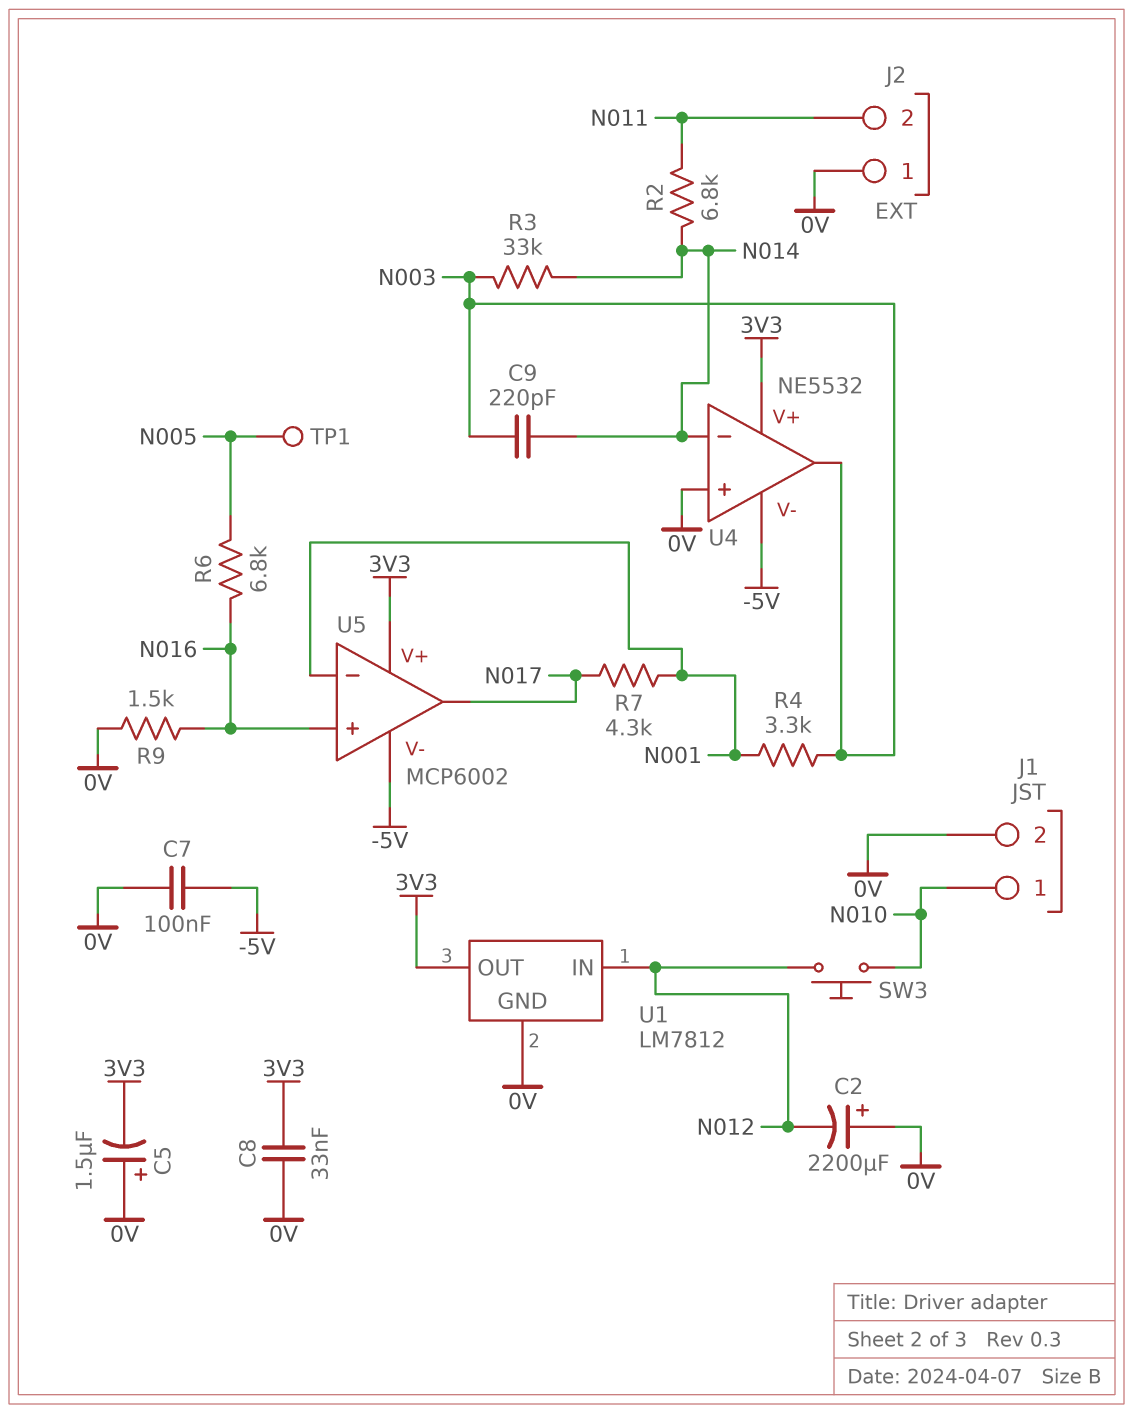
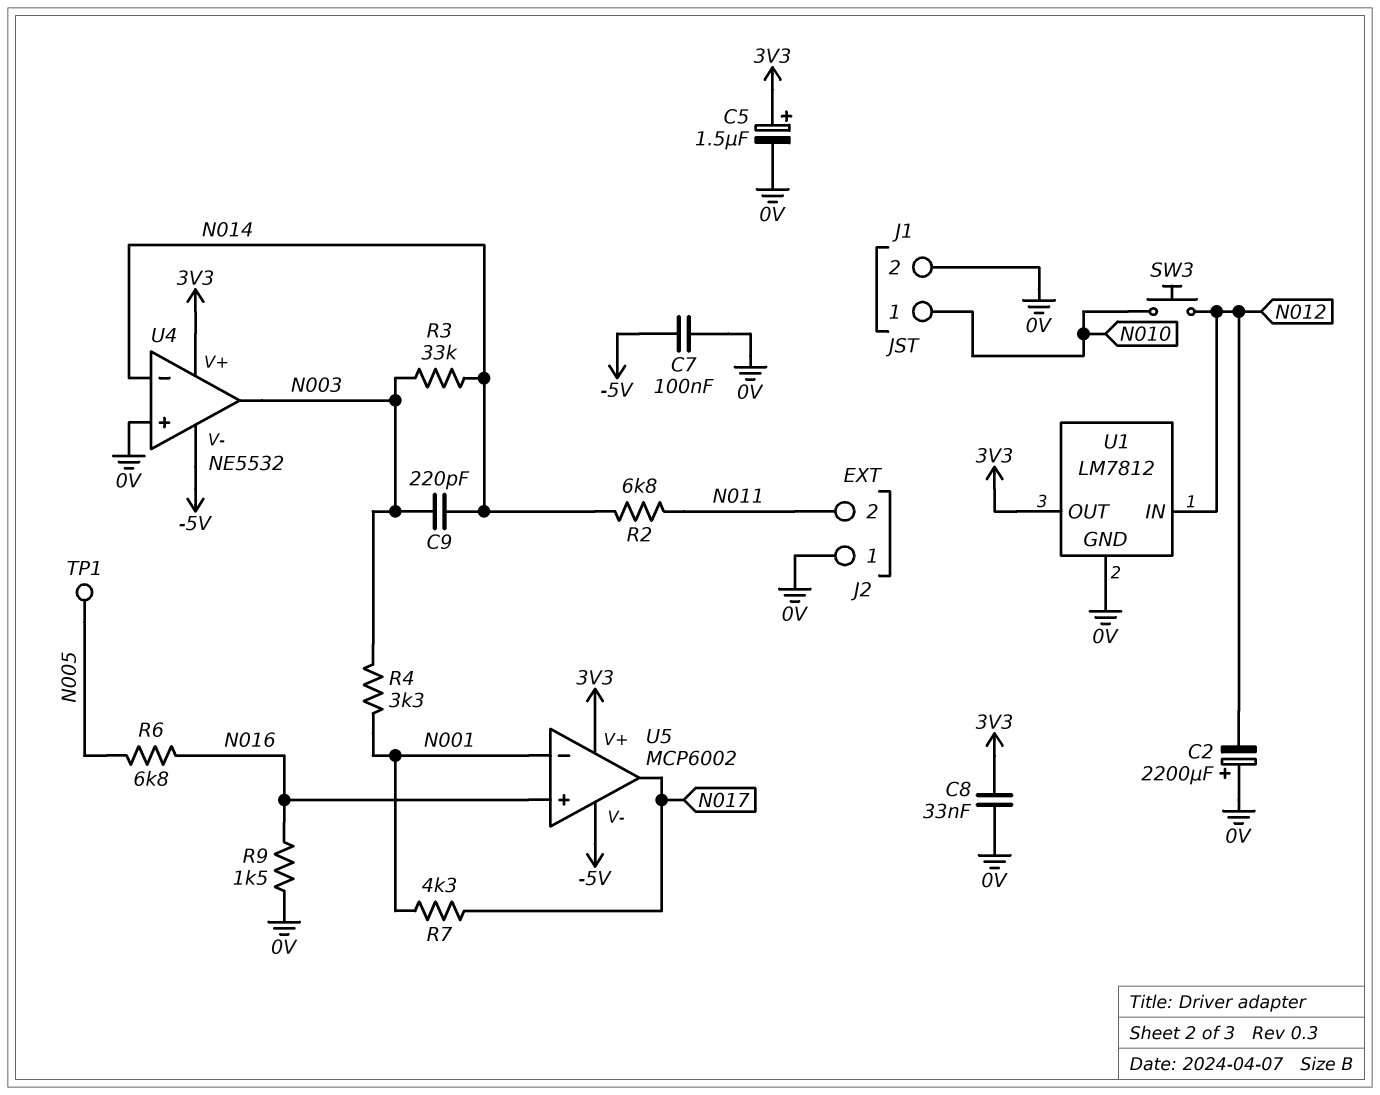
C5: 1.5uF (plus 0V, minus 3V3) -> 1.5uF (plus 3V3, minus 0V)

